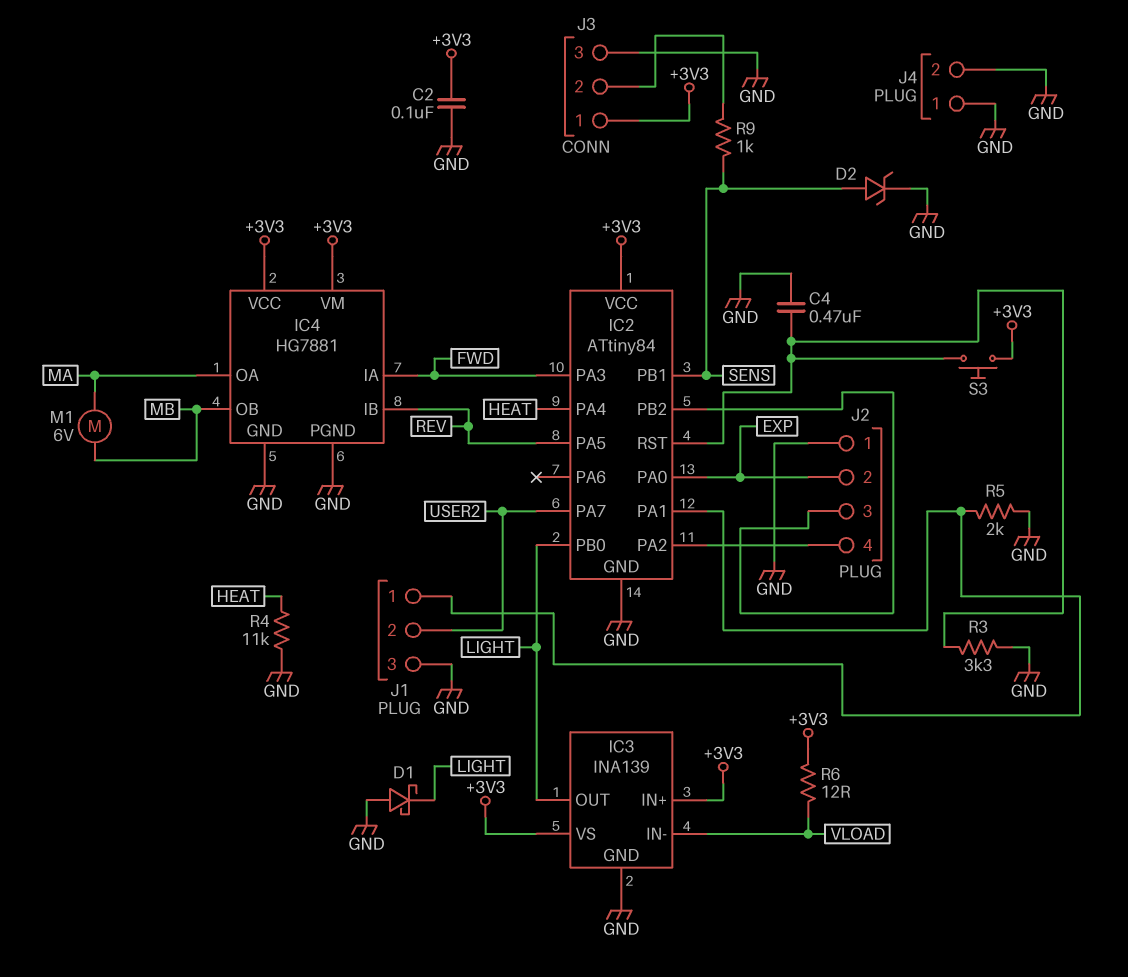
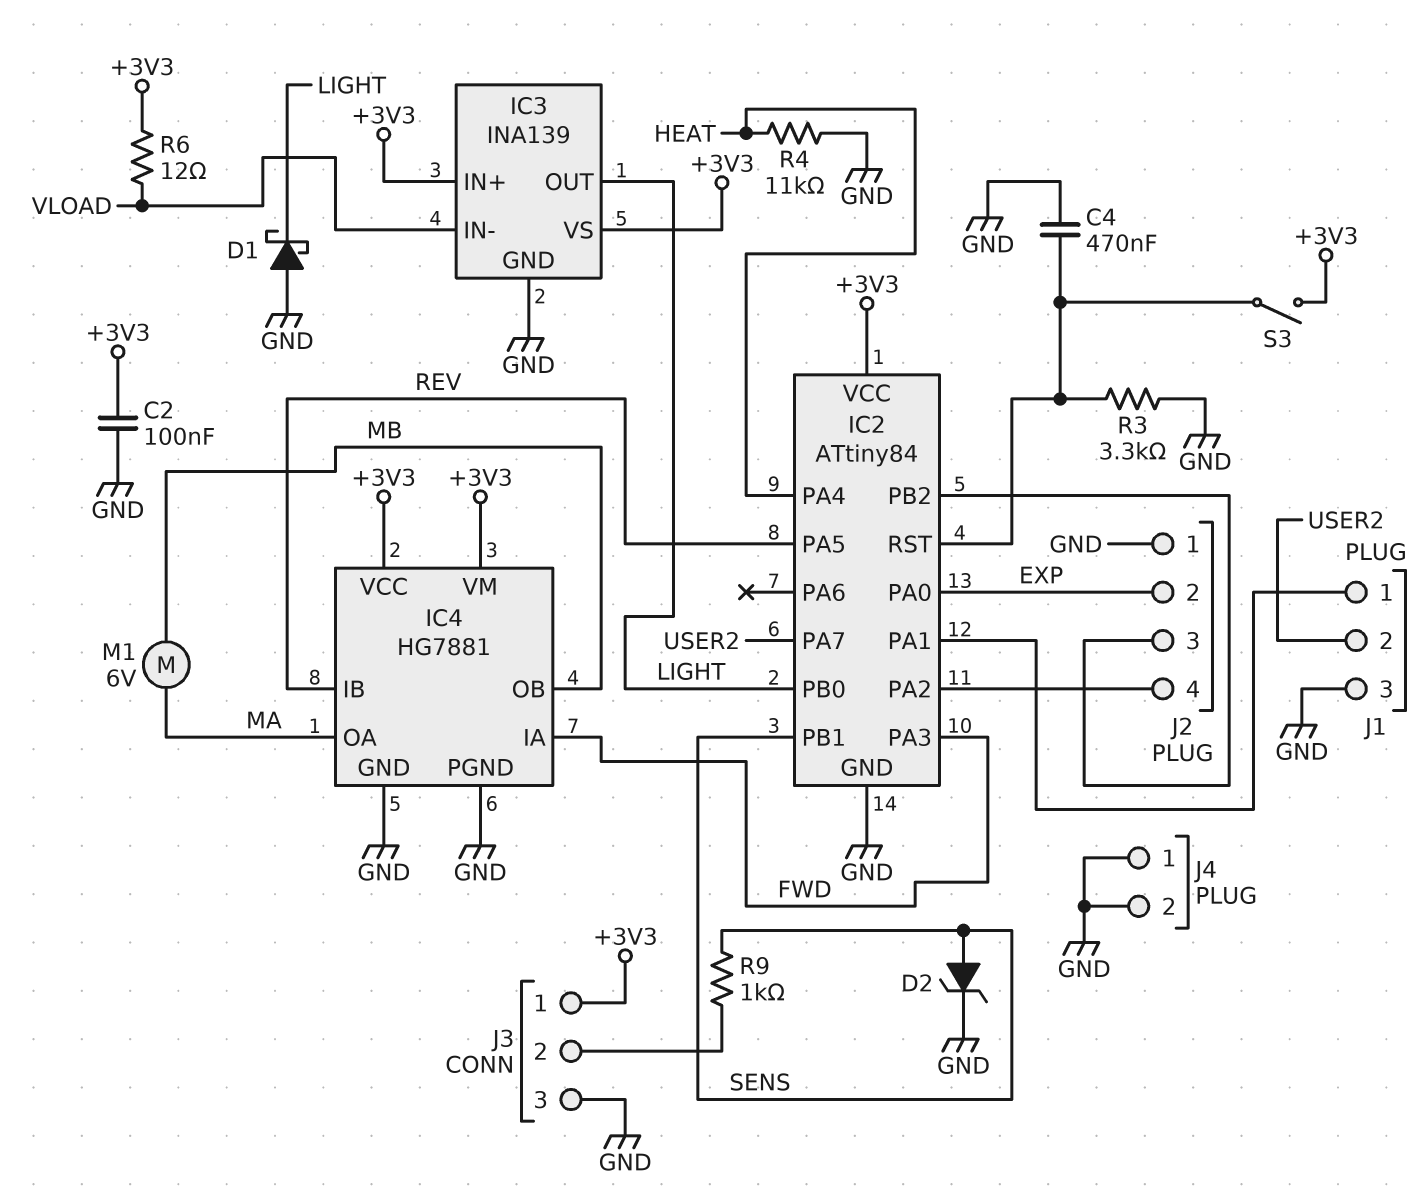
R5: 2k (GND, IC2/PA1) -> none
S3: button (+3V3, IC2/RST) -> switch (+3V3, IC2/RST)

